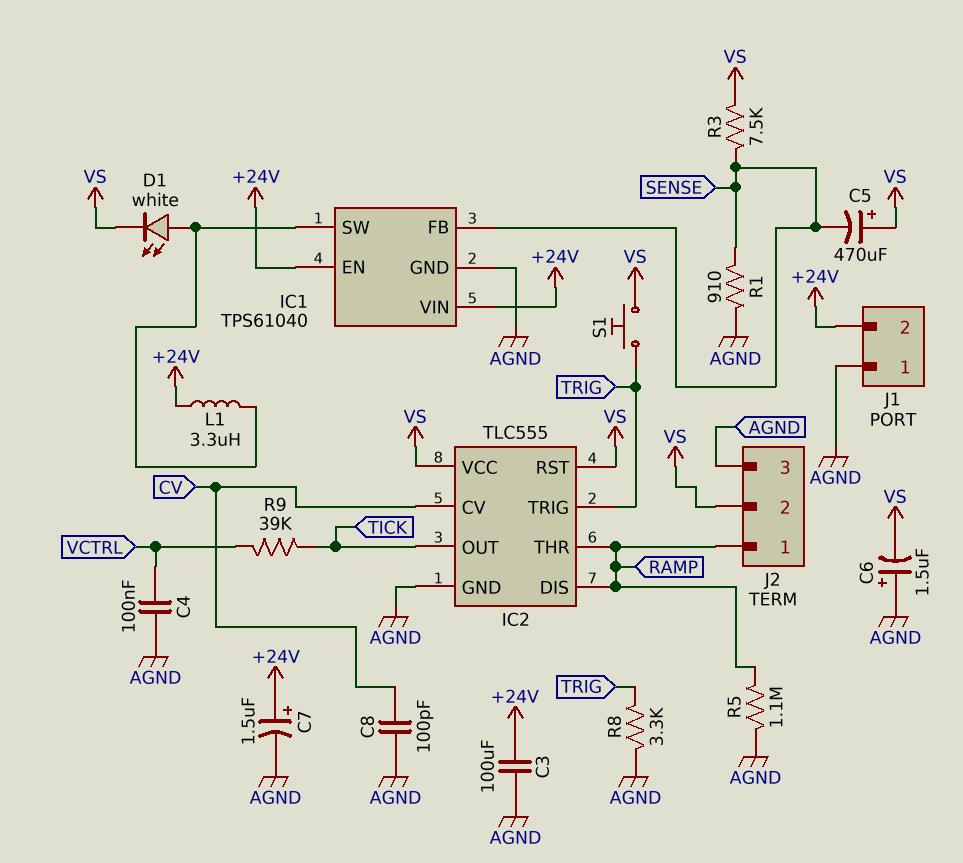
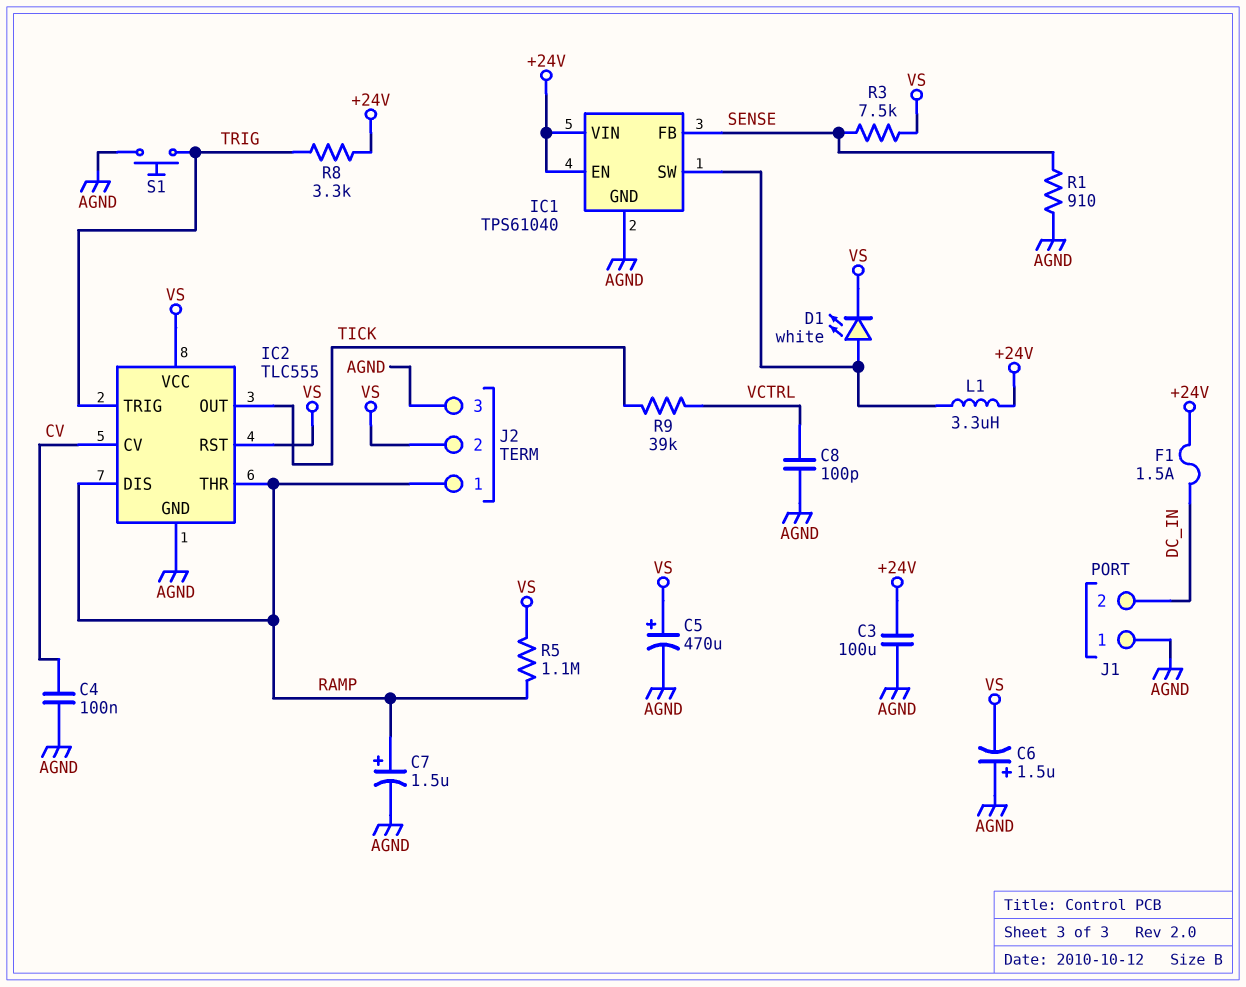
C4: 100nF (AGND, VCTRL) -> 100nF (AGND, CV)
C5: 470uF (plus VS, minus SENSE) -> 470uF (plus VS, minus AGND)
C7: 1.5uF (plus +24V, minus AGND) -> 1.5uF (plus RAMP, minus AGND)
C8: 100pF (AGND, CV) -> 100pF (AGND, VCTRL)
F1: none -> 1.5A (+24V, DC_IN)
J1 pin 2: +24V -> DC_IN
R5: 1.1M (AGND, RAMP) -> 1.1M (RAMP, VS)
R8: 3.3k (AGND, TRIG) -> 3.3k (+24V, TRIG)
S1: button (TRIG, VS) -> button (AGND, TRIG)

